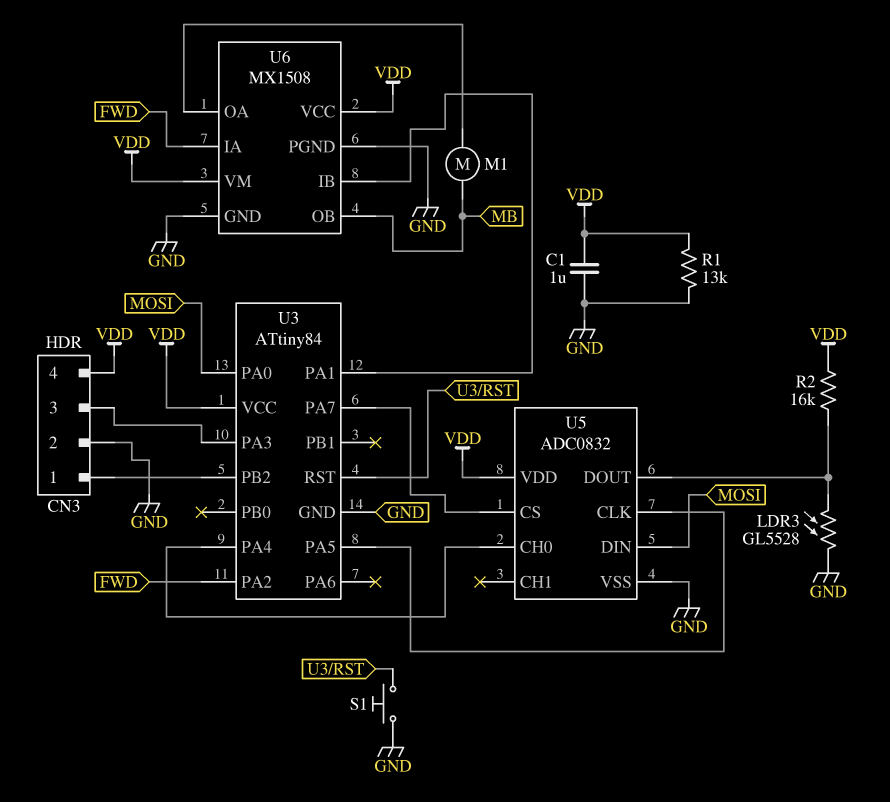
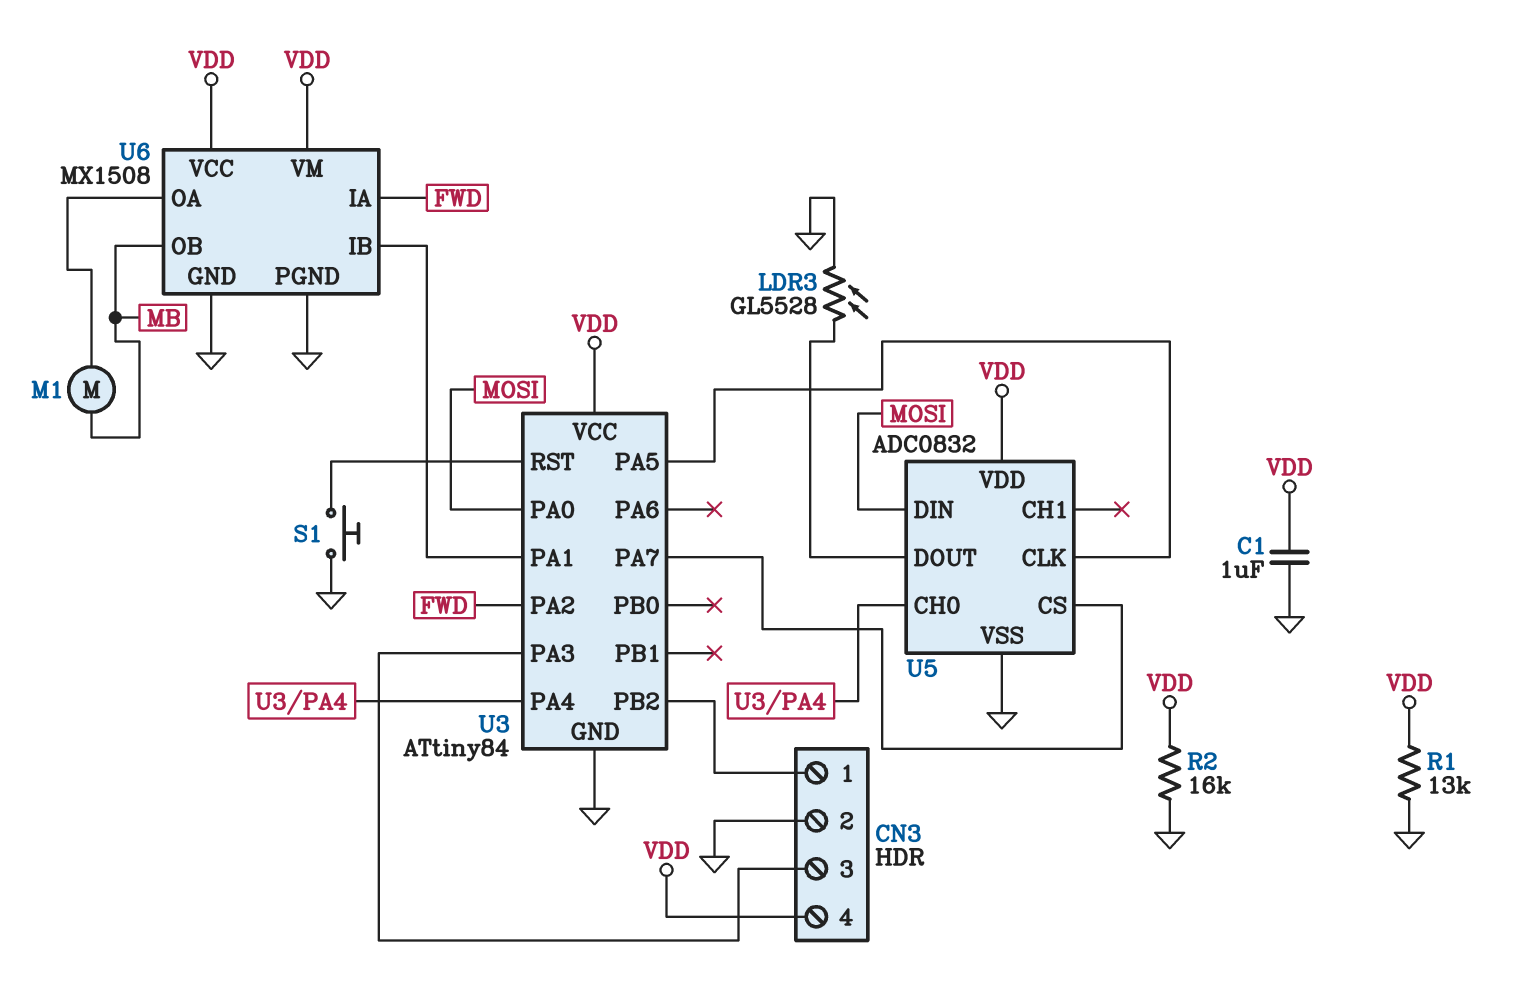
R2: 16k (U5/DOUT, VDD) -> 16k (GND, VDD)

